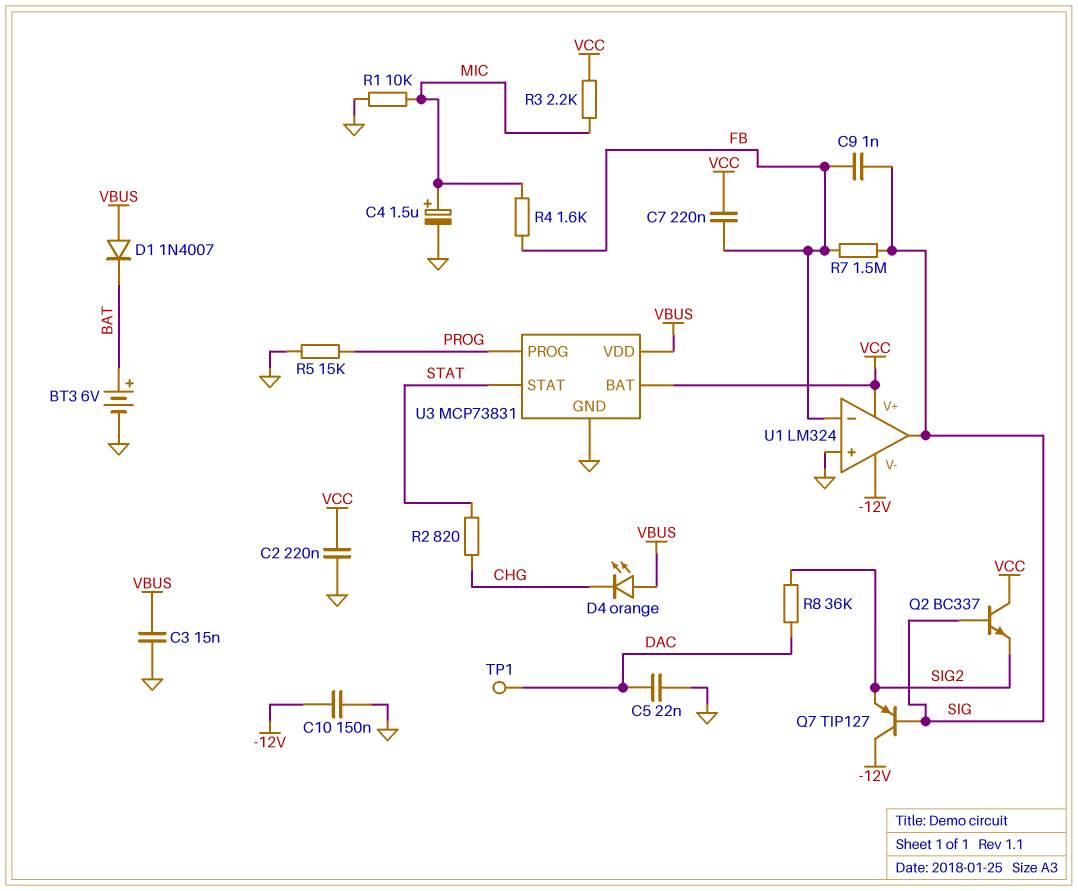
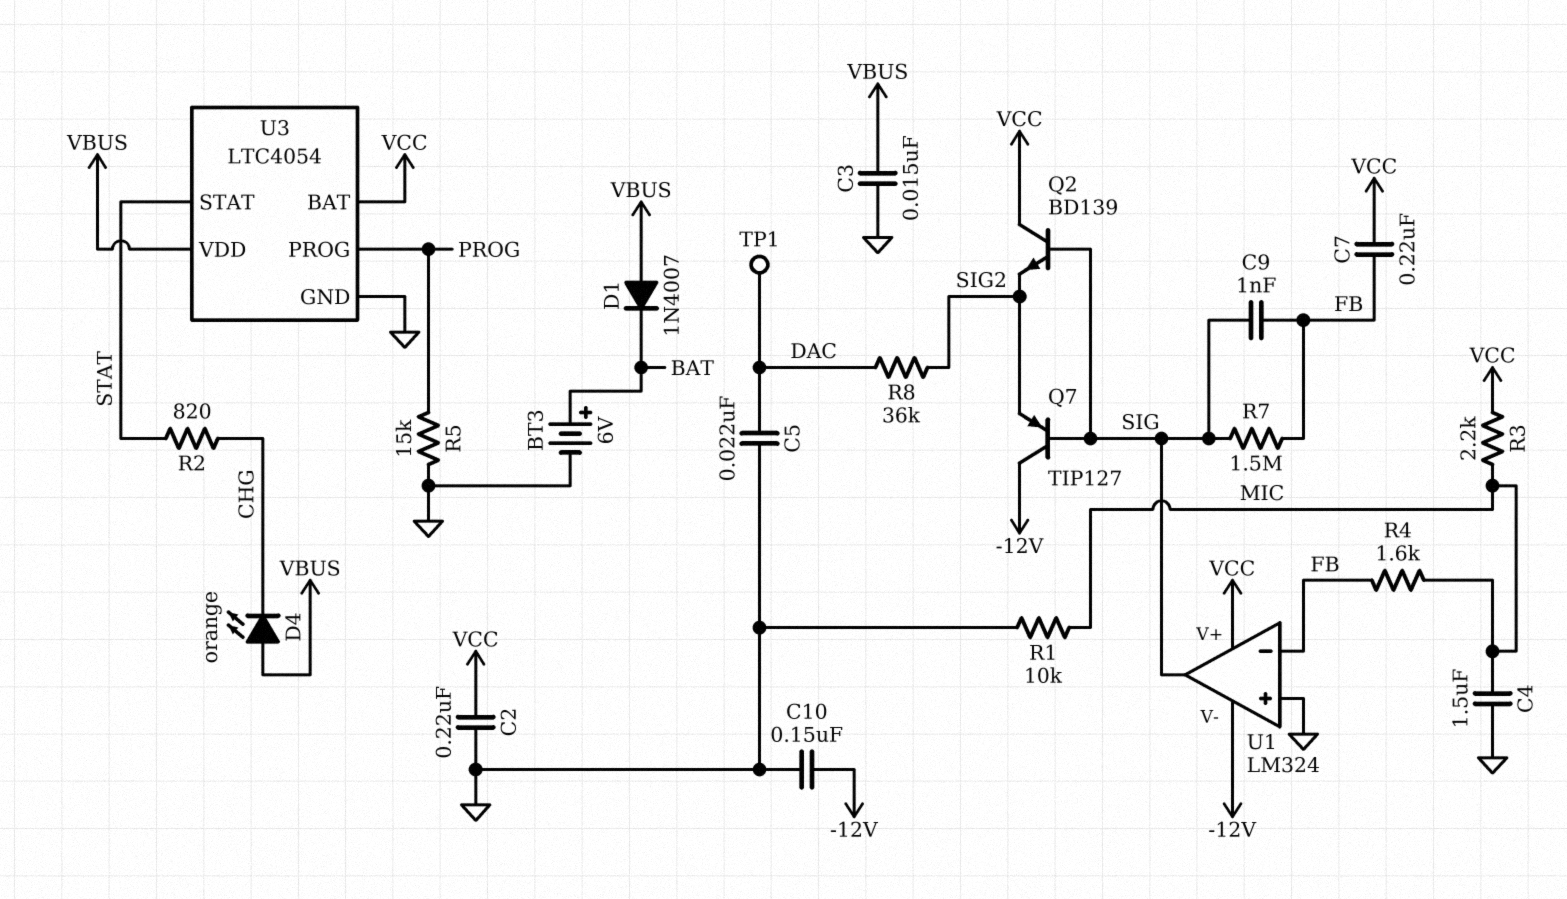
C4: 1.5uF (plus MIC, minus GND) -> 1.5uF (GND, MIC)
Q2: NPN BC337 (B SIG, C VCC, E SIG2) -> NPN BD139 (B SIG, C VCC, E SIG2)
U3: MCP73831 -> LTC4054

